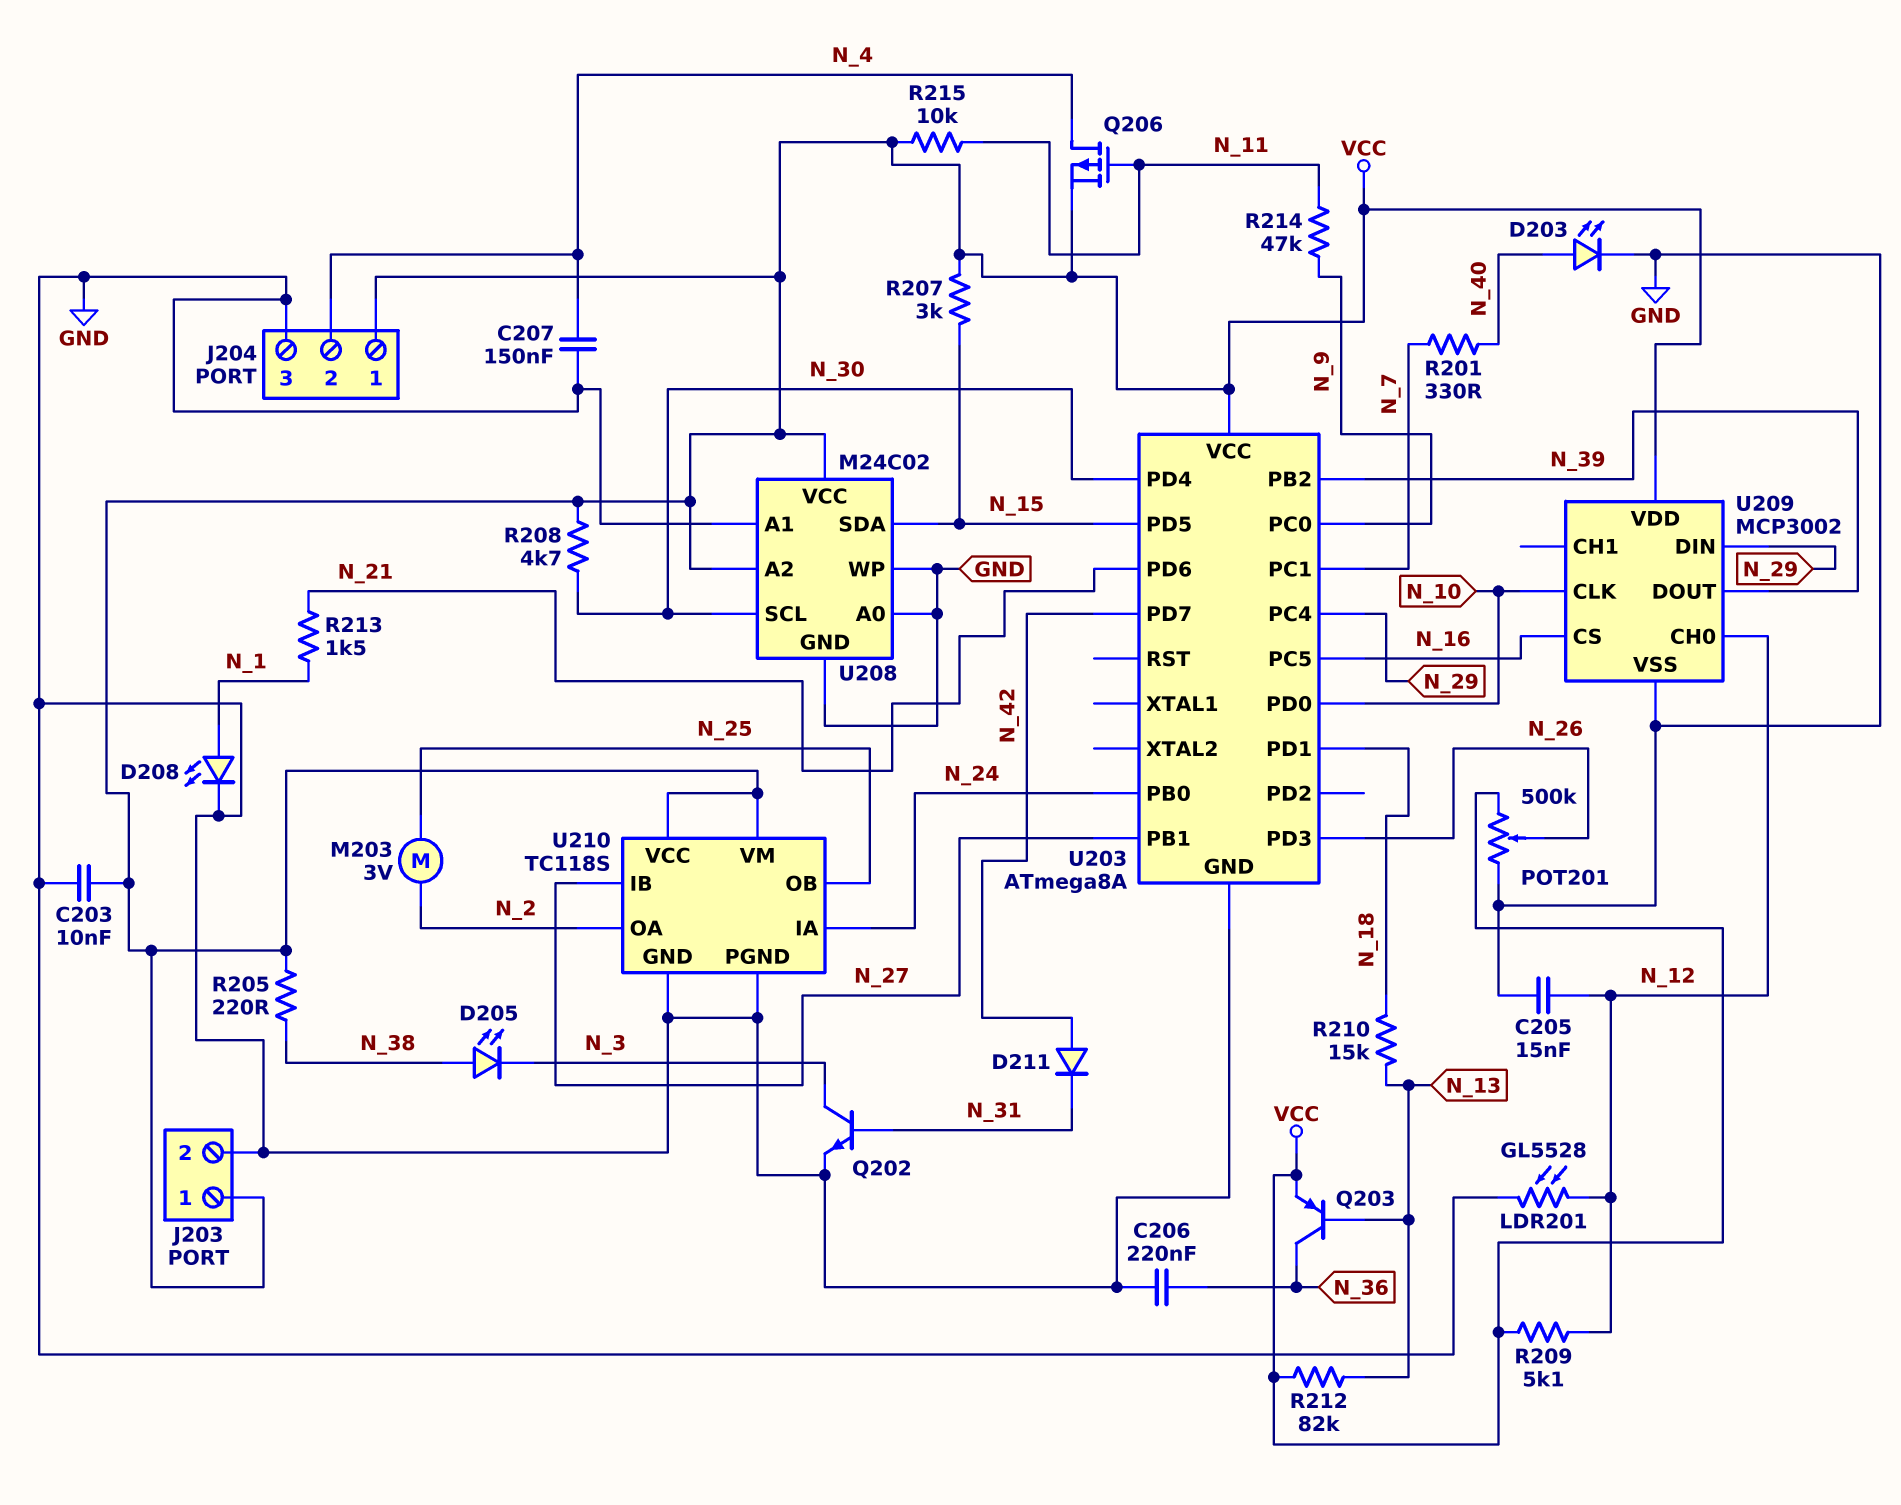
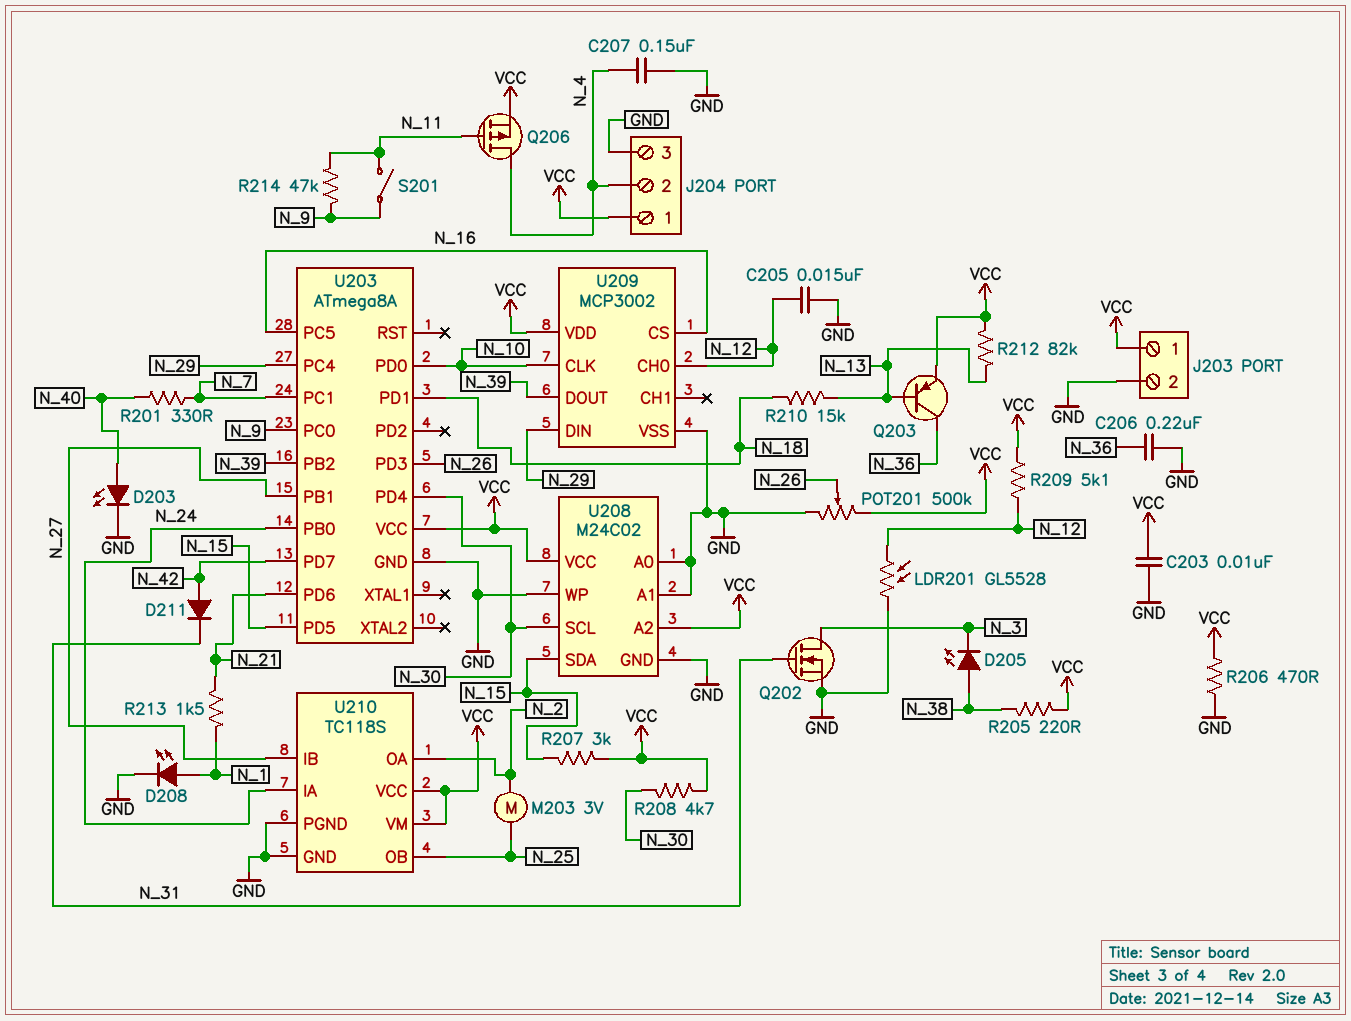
Q202: NPN (B N_31, C N_3, E GND) -> NMOS (G N_31, D N_3, S GND)
R206: none -> 470 (GND, VCC)
R215: 10k (N_11, VCC) -> none
S201: none -> switch (N_9, N_11)

